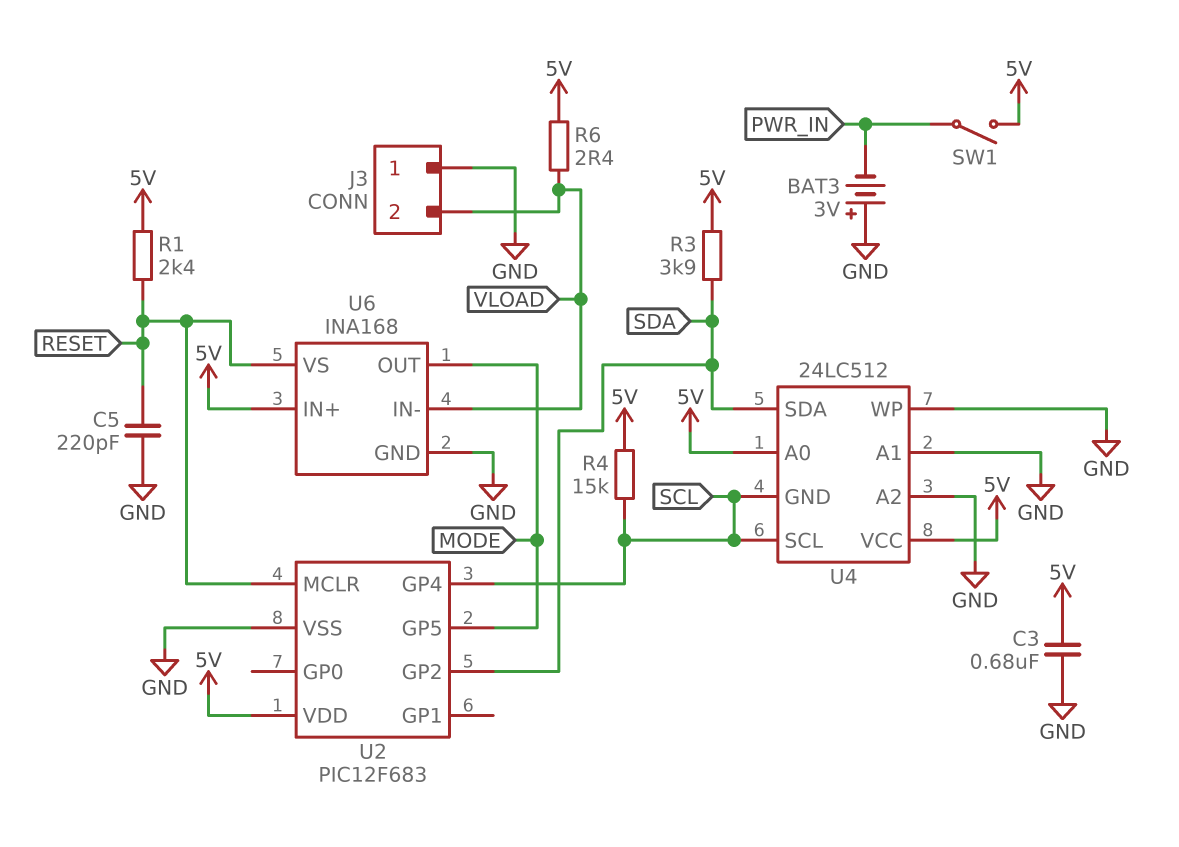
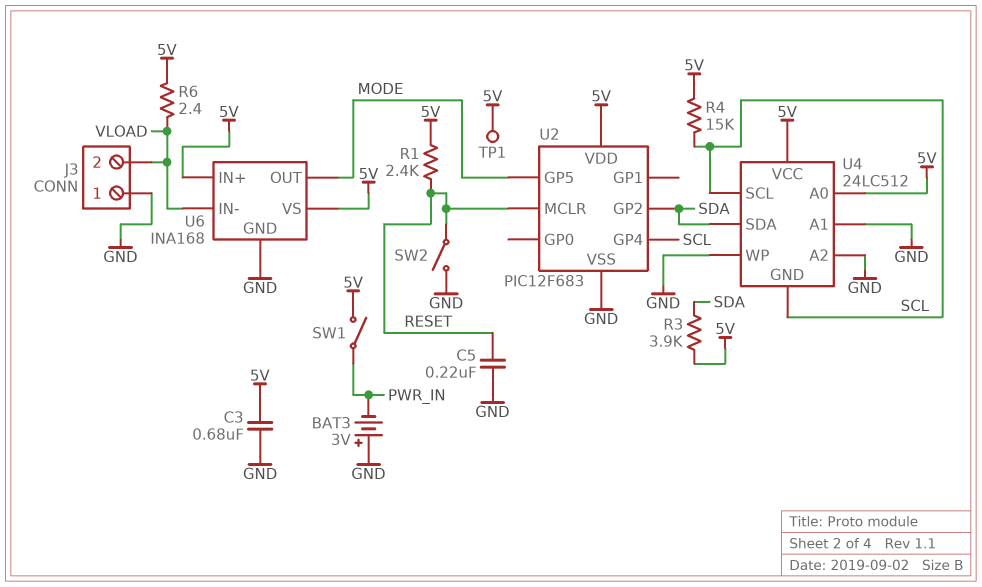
C5: 220pF (GND, RESET) -> 220nF (GND, RESET)
SW2: none -> switch (GND, RESET)
TP1: none -> test point (5V)
U6 pin VS: RESET -> 5V

